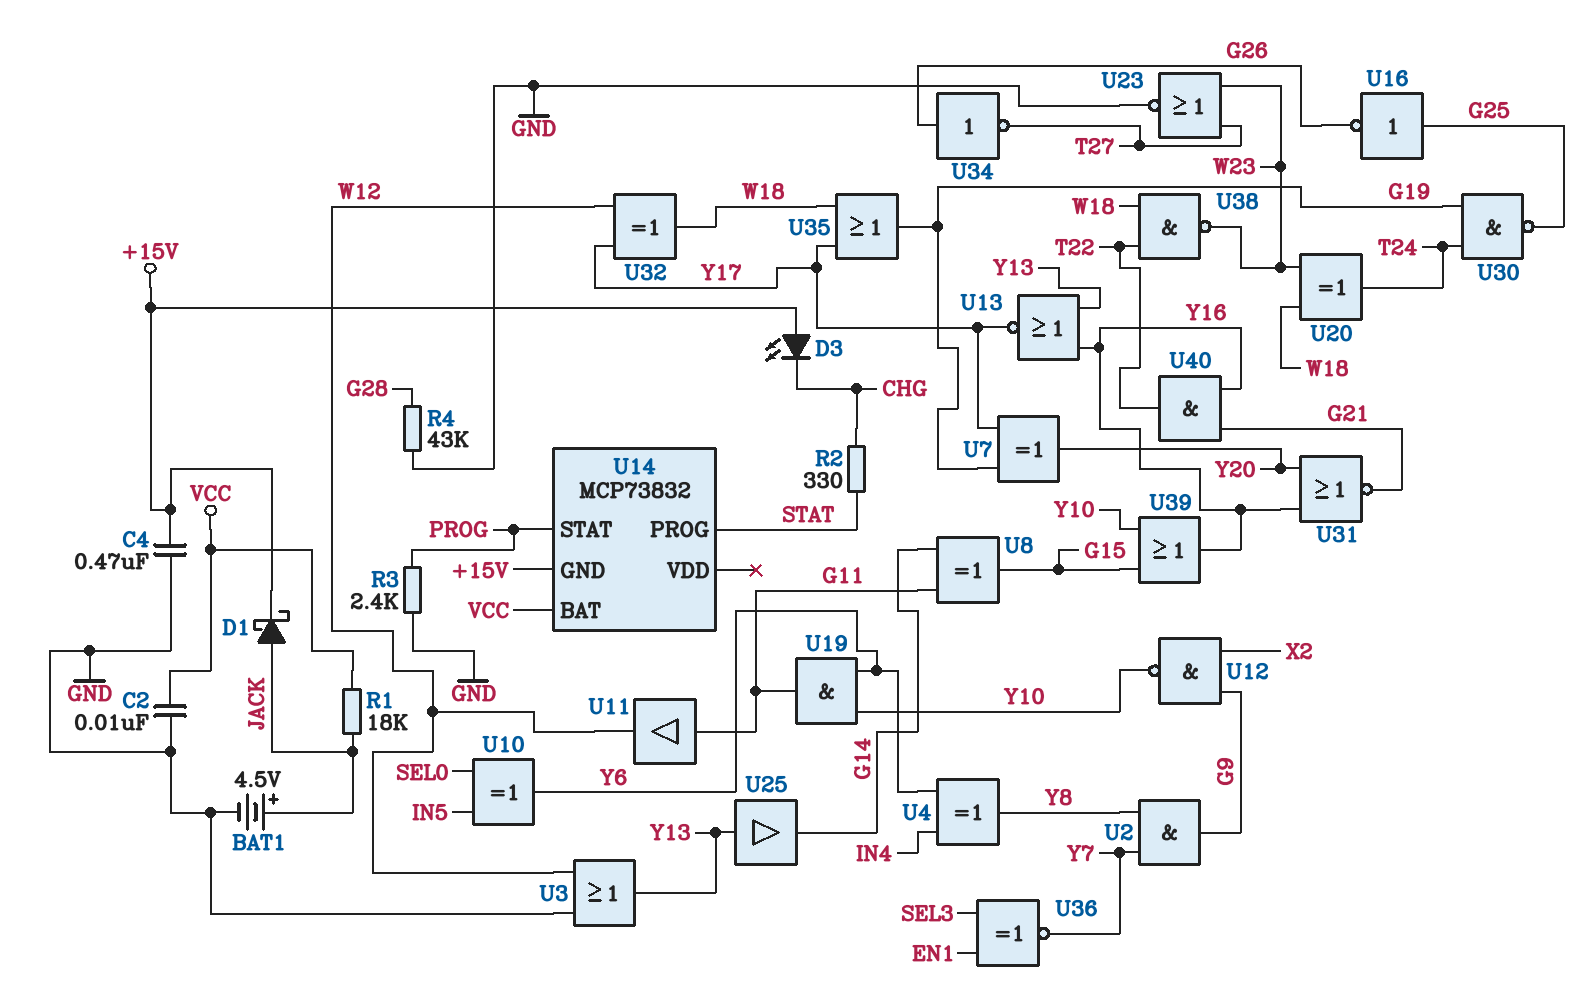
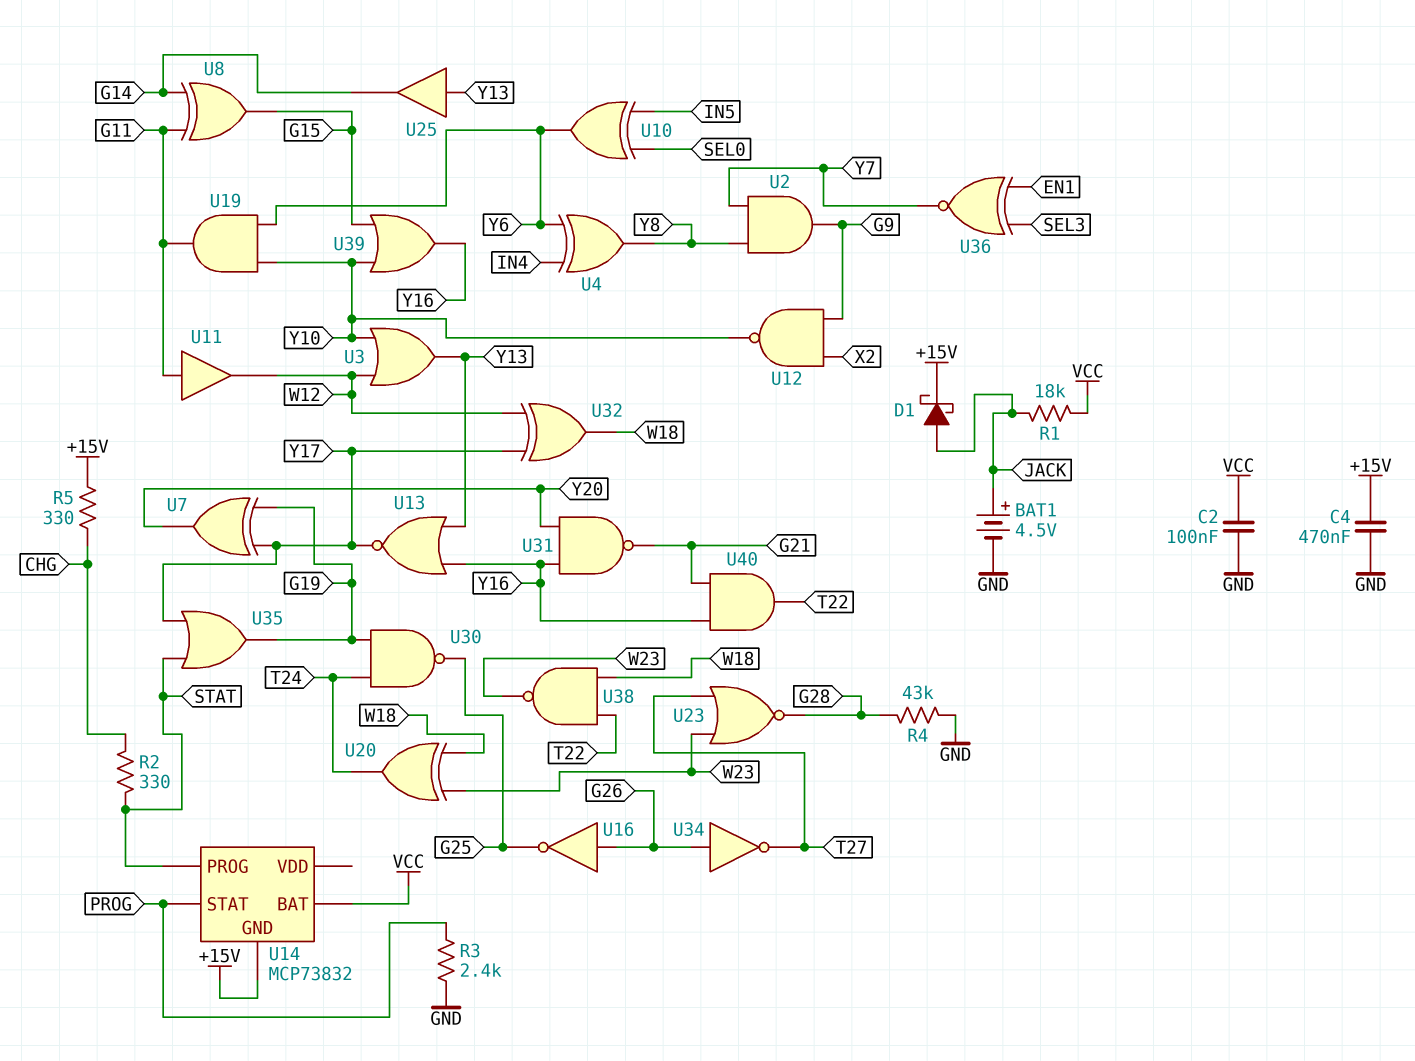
C2: 10nF (GND, VCC) -> 100nF (GND, VCC)
D3: LED (A +15V, K CHG) -> none
R5: none -> 330 (+15V, CHG)
U3: OR (in GND, in W12, out Y13) -> OR (in W12, in Y10, out Y13)
U16: NOT (in G25, out G26) -> NOT (in G26, out G25)
U23: NOR (in T27, in W23, out GND) -> NOR (in T27, in W23, out G28)
U31: NOR (in Y16, in Y20, out G21) -> NAND (in Y16, in Y20, out G21)
U35: OR (in W18, in Y17, out G19) -> OR (in STAT, in Y17, out G19)

